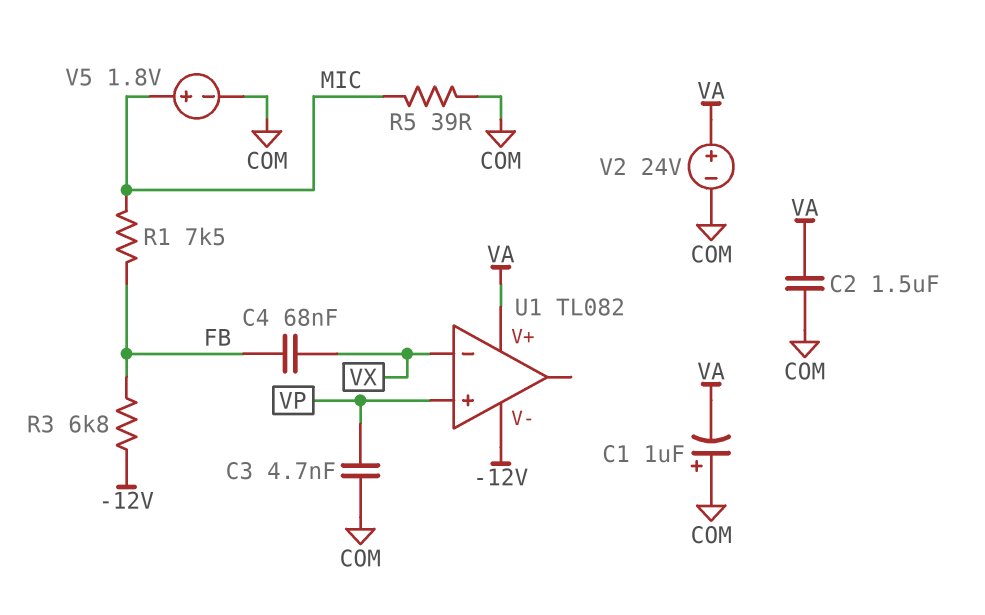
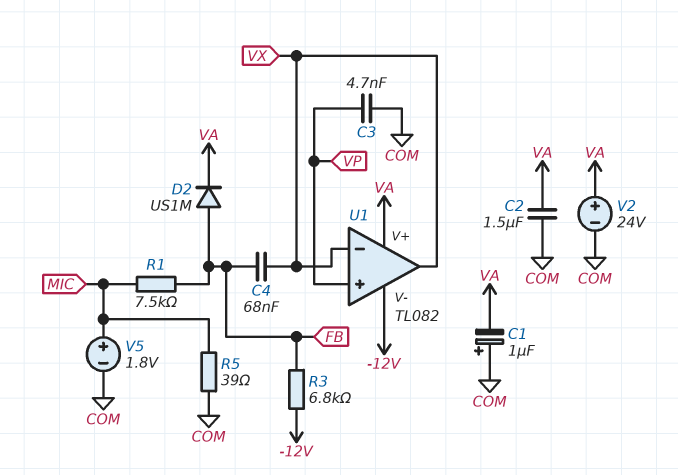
D2: none -> diode US1M (A FB, K VA)
U1 pin out: none -> VX

